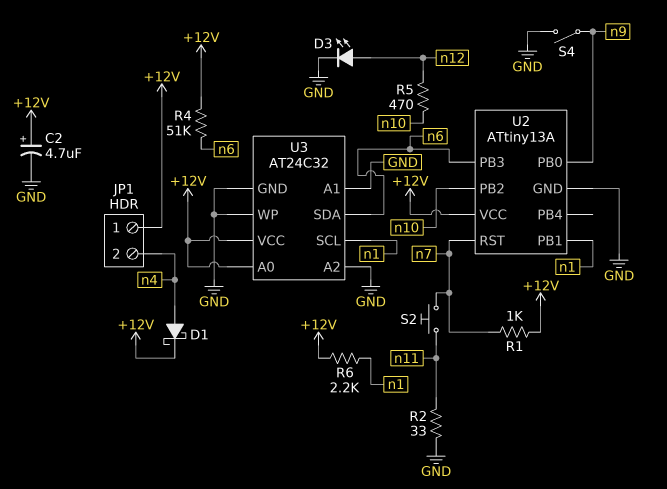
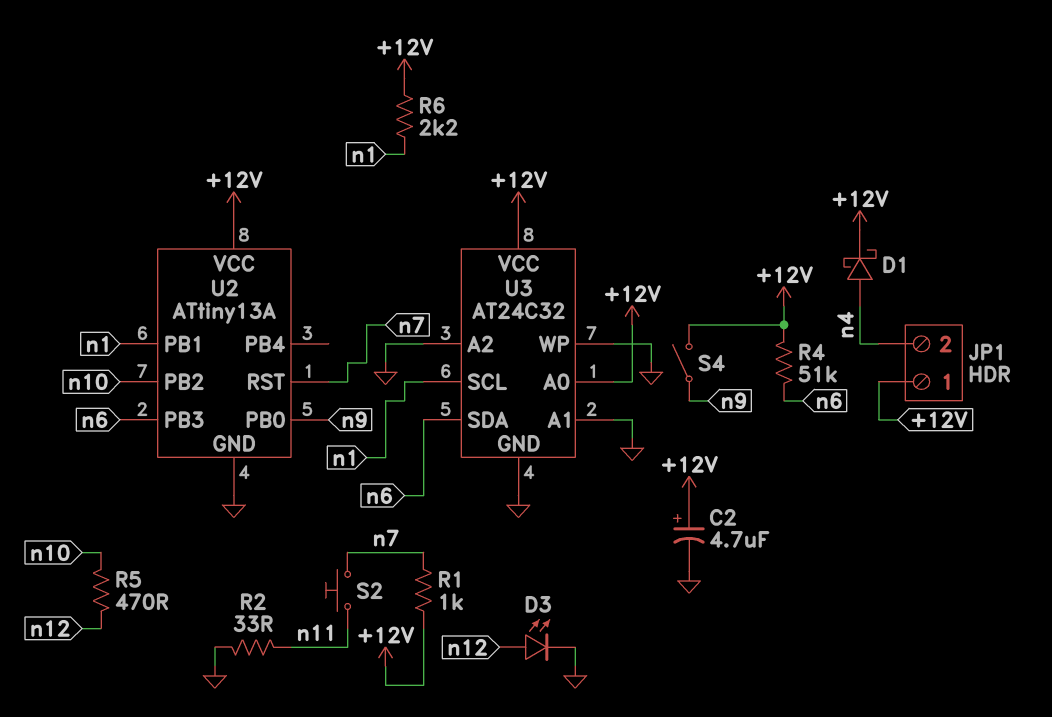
S4: switch (GND, n9) -> switch (+12V, n9)

